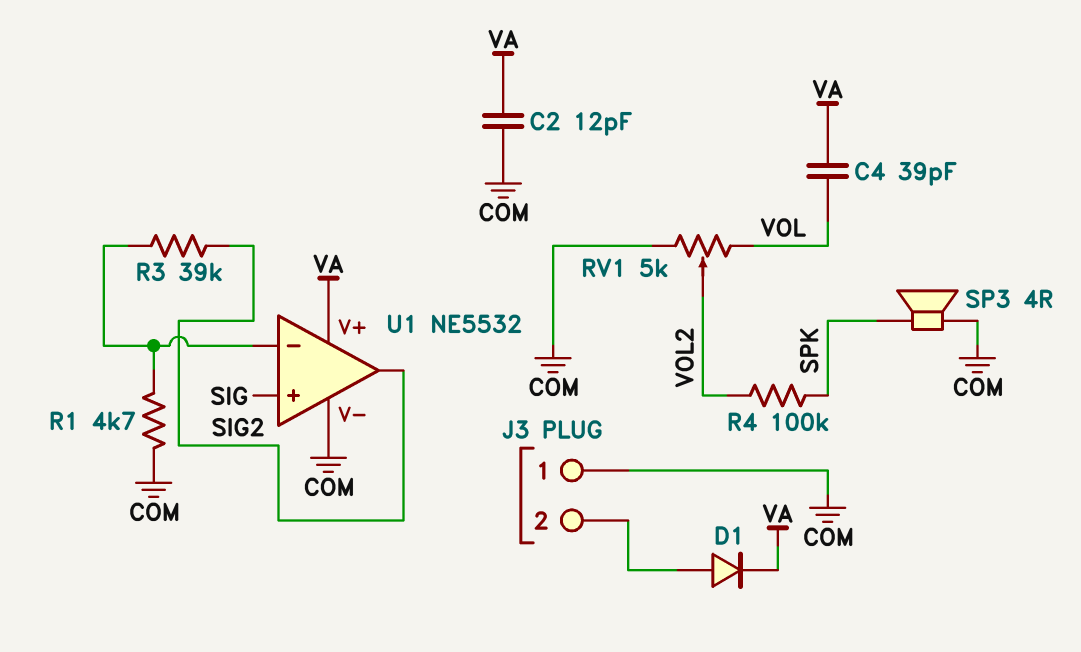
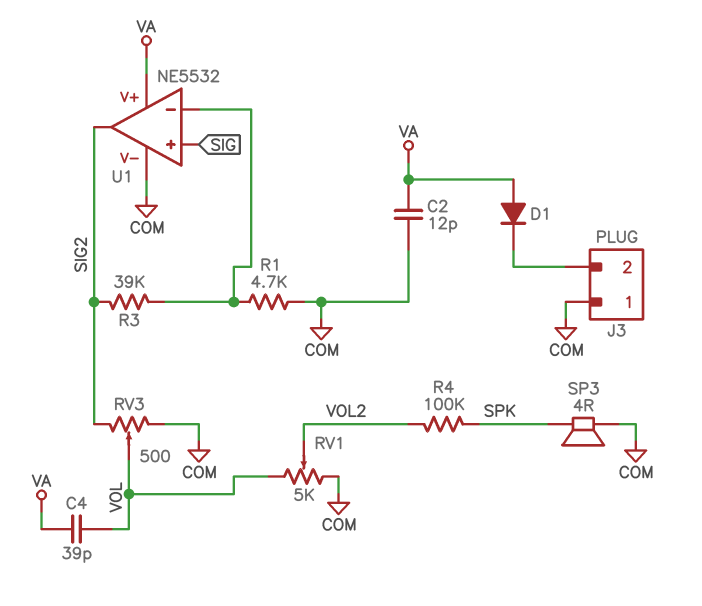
D1: diode (A J3/2, K VA) -> diode (A VA, K J3/2)
RV3: none -> 500 (COM, SIG2, wiper VOL)

